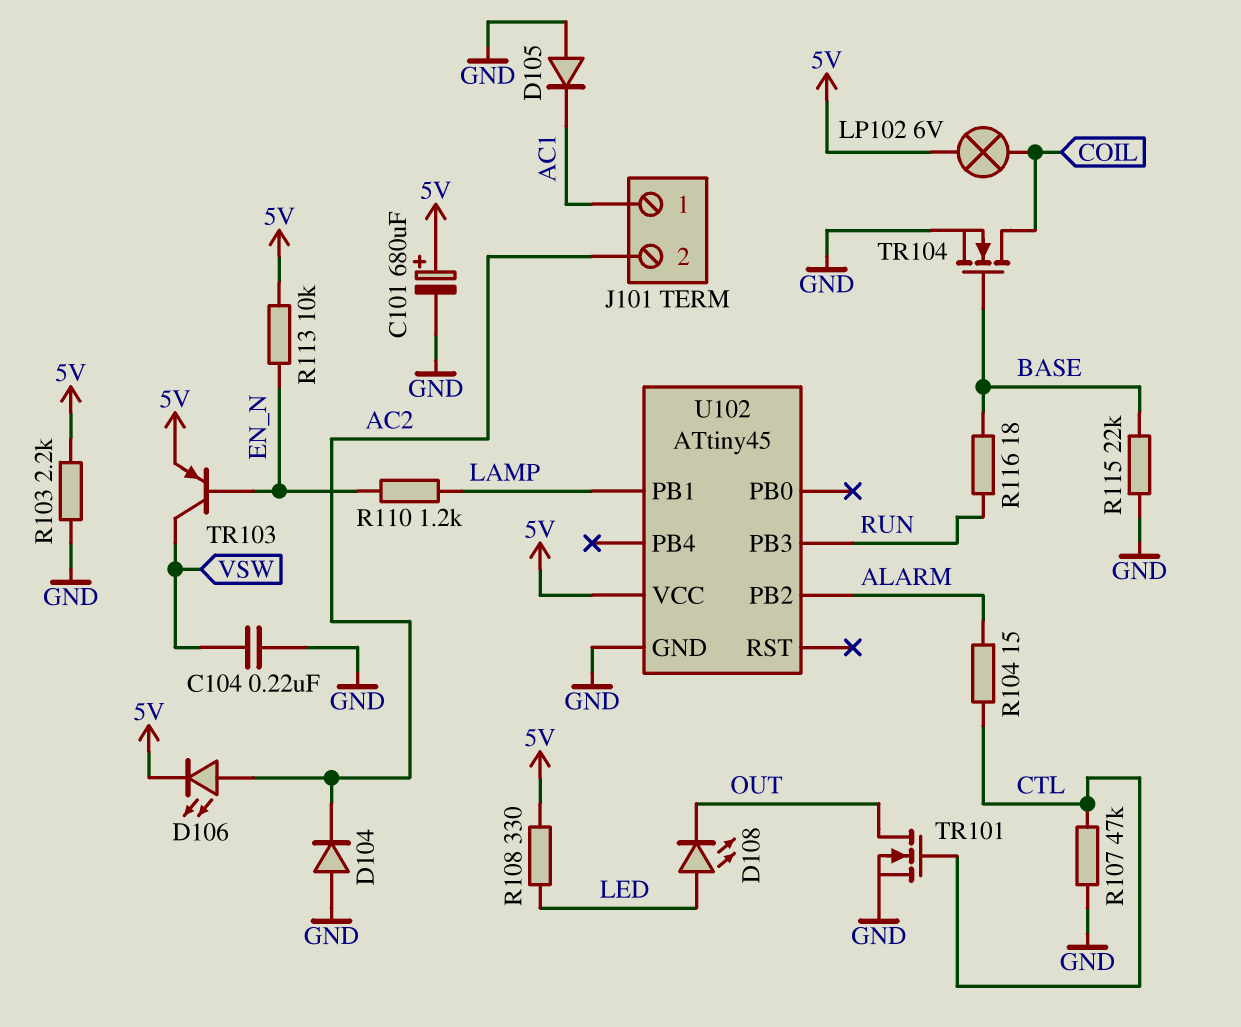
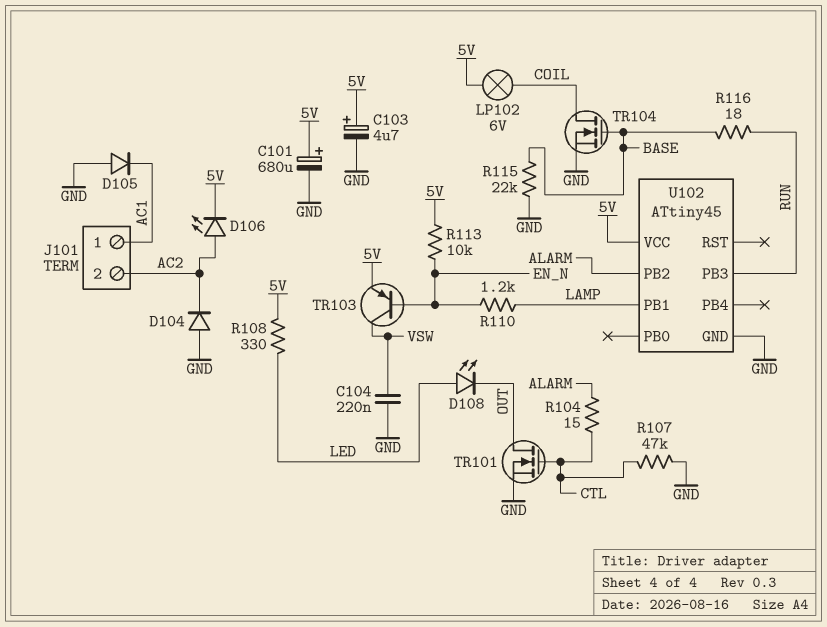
C103: none -> 4.7uF (plus 5V, minus GND)
R103: 2.2k (5V, GND) -> none

